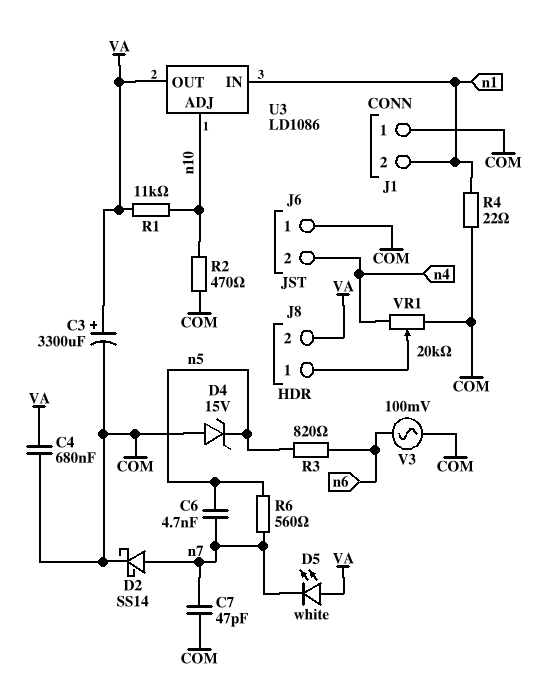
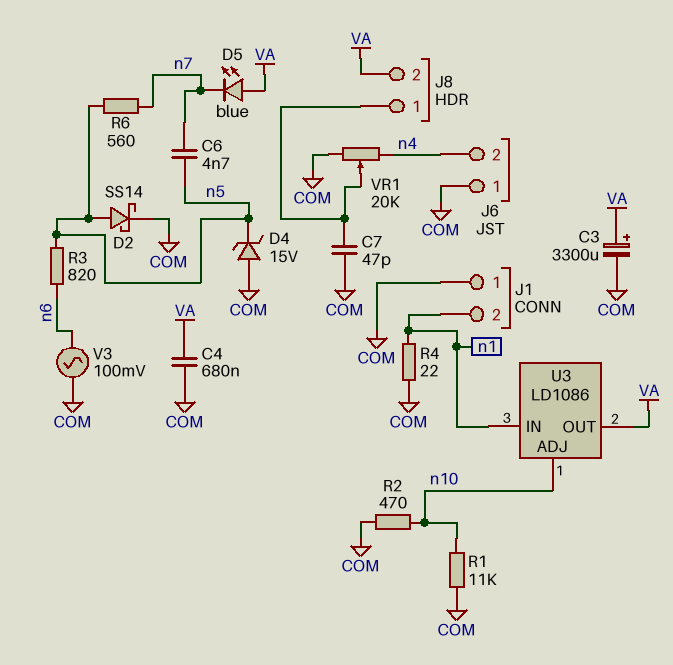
C7: 47pF (COM, n7) -> 47pF (COM, J8/1)
D2: schottky SS14 (A n7, K COM) -> schottky SS14 (A n5, K COM)
D5: LED white (A VA, K n7) -> LED blue (A VA, K n7)
R1: 11k (VA, n10) -> 11k (COM, n10)

